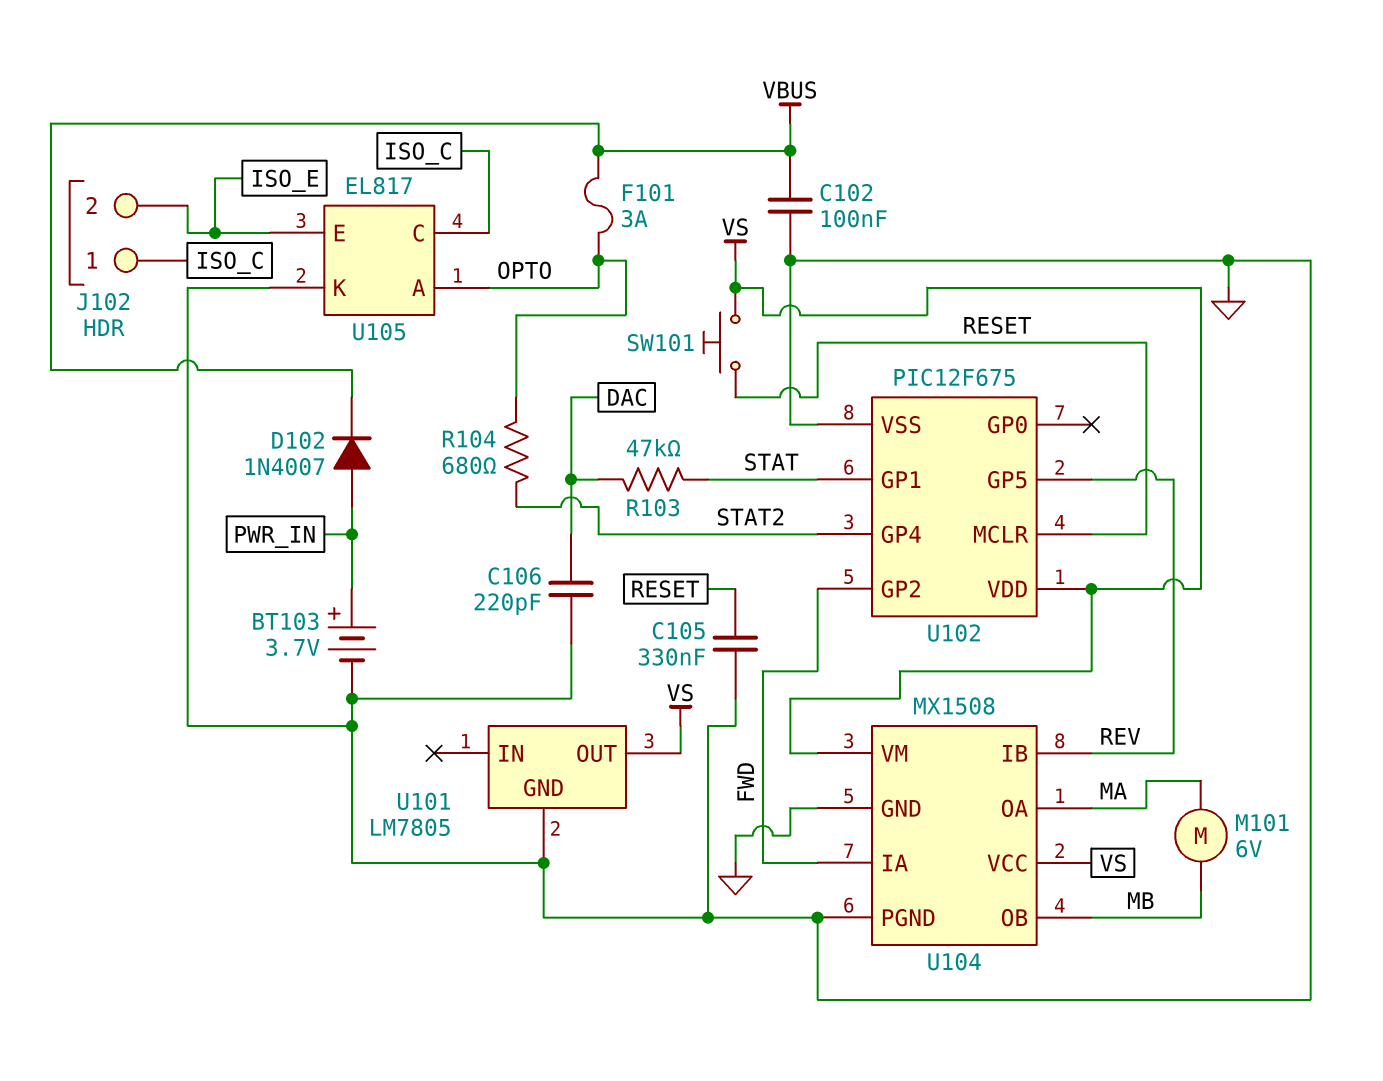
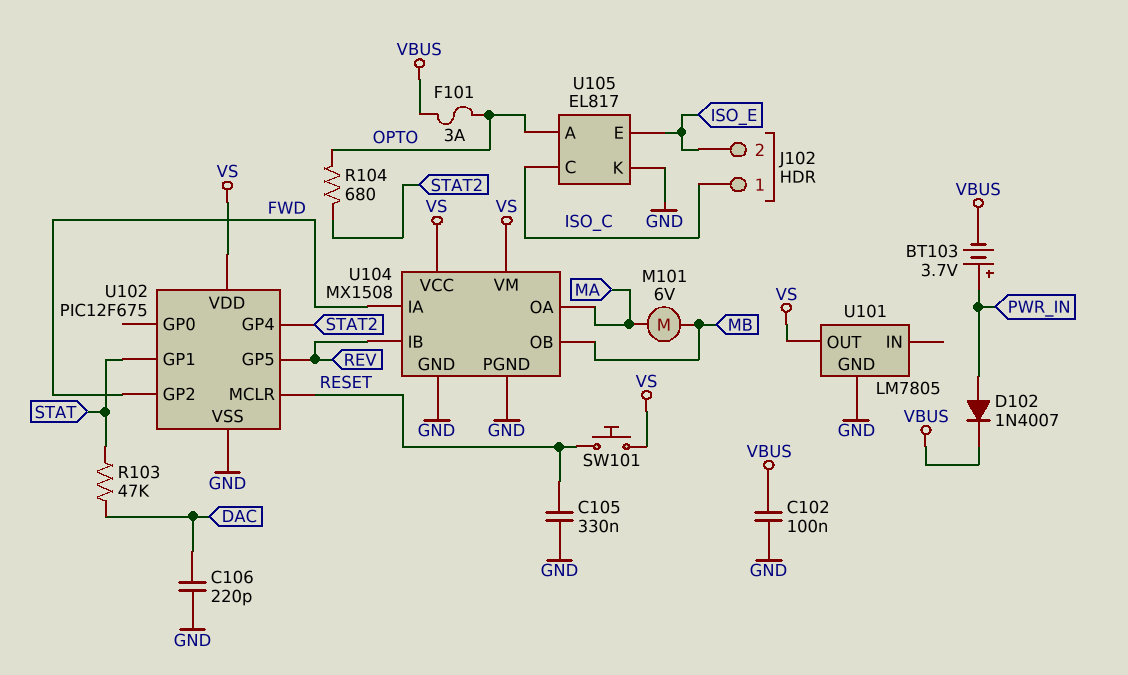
BT103: 3.7V (plus PWR_IN, minus GND) -> 3.7V (plus PWR_IN, minus VBUS)

